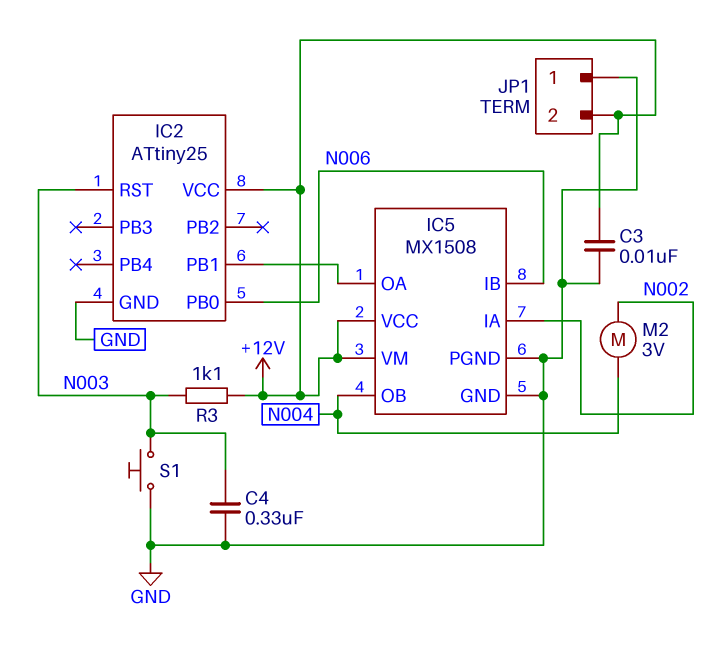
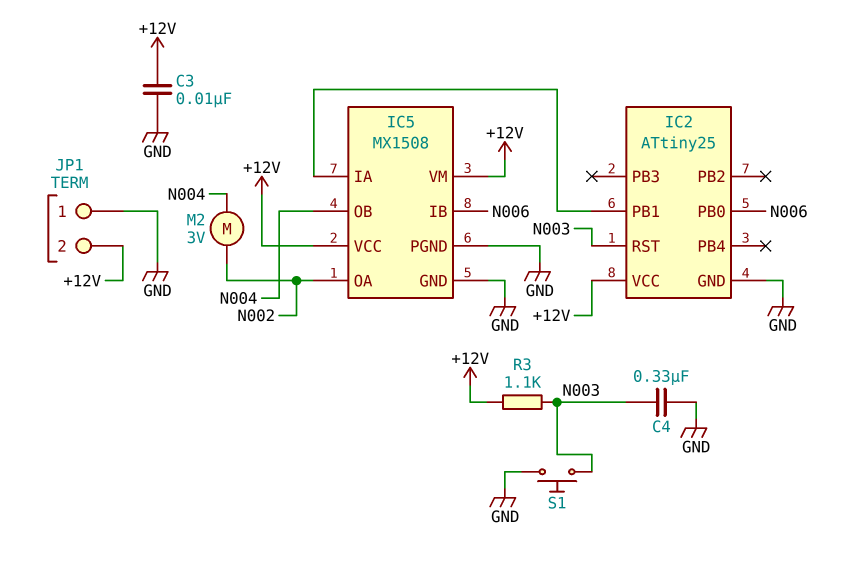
IC5 pin IA: N002 -> IC2/PB1
IC5 pin OA: IC2/PB1 -> N002

